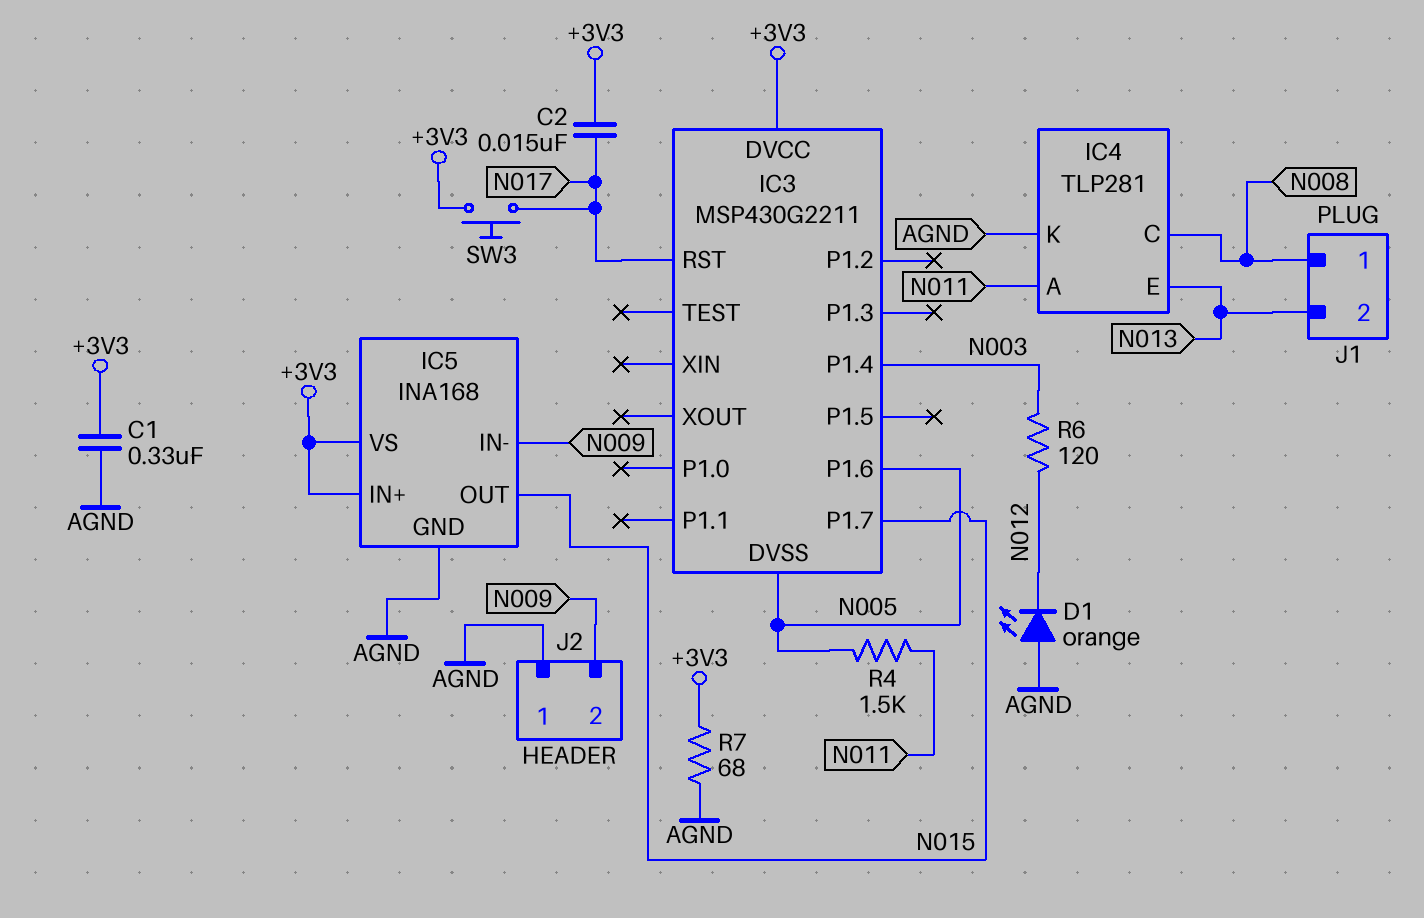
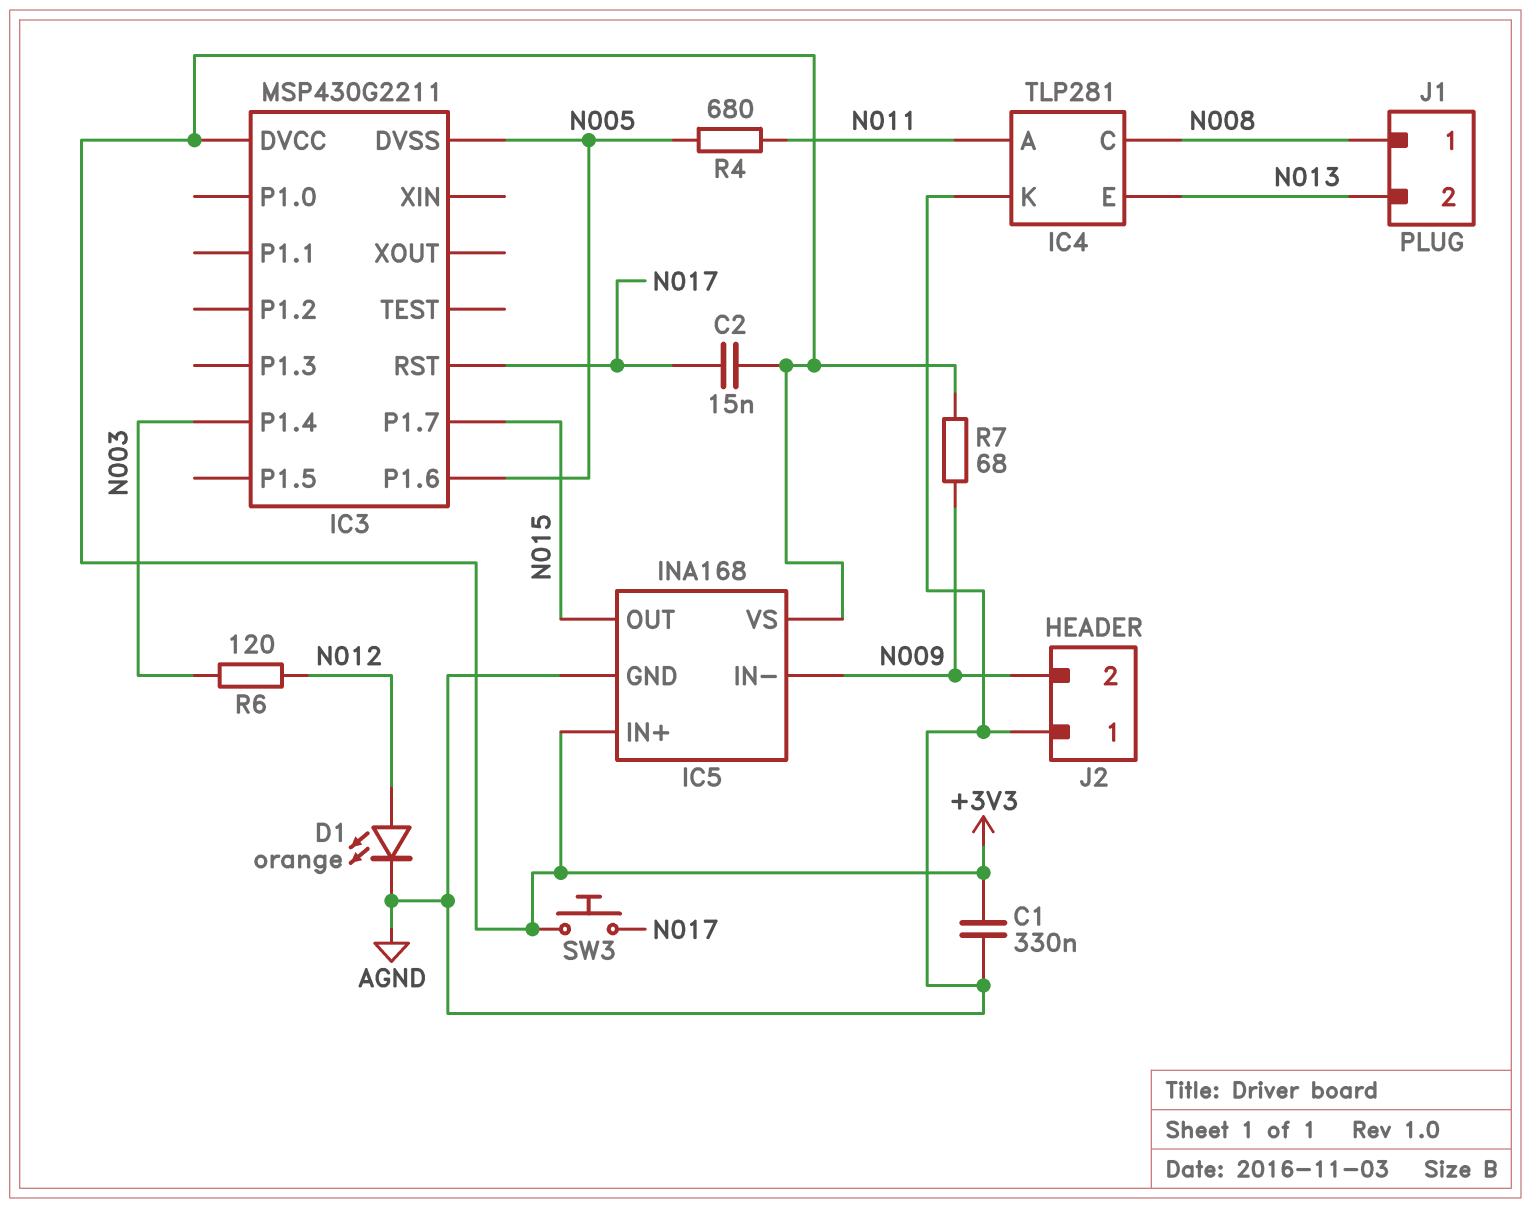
D1: LED orange (A AGND, K N012) -> LED orange (A N012, K AGND)
R4: 1.5k (N005, N011) -> 680 (N005, N011)
R7: 68 (+3V3, AGND) -> 68 (+3V3, N009)

